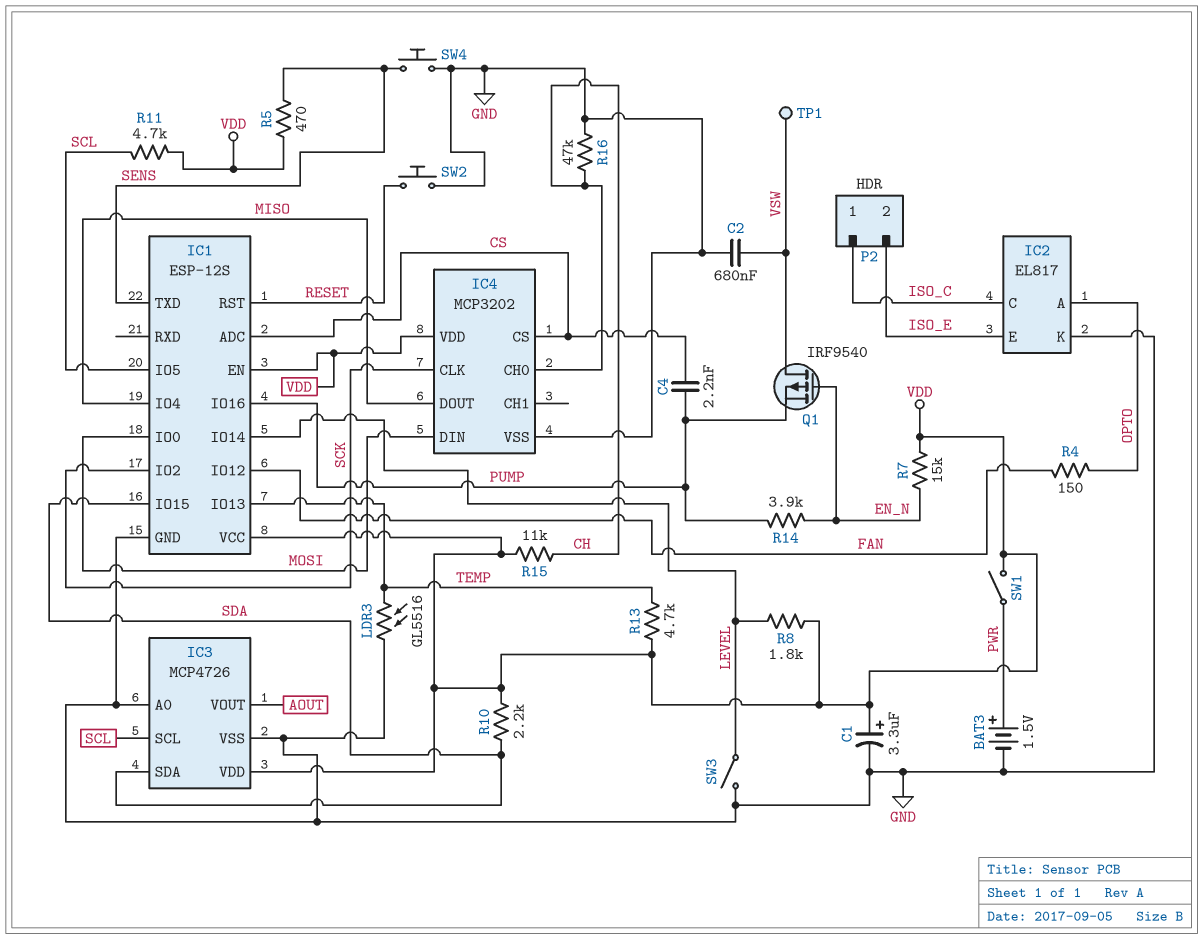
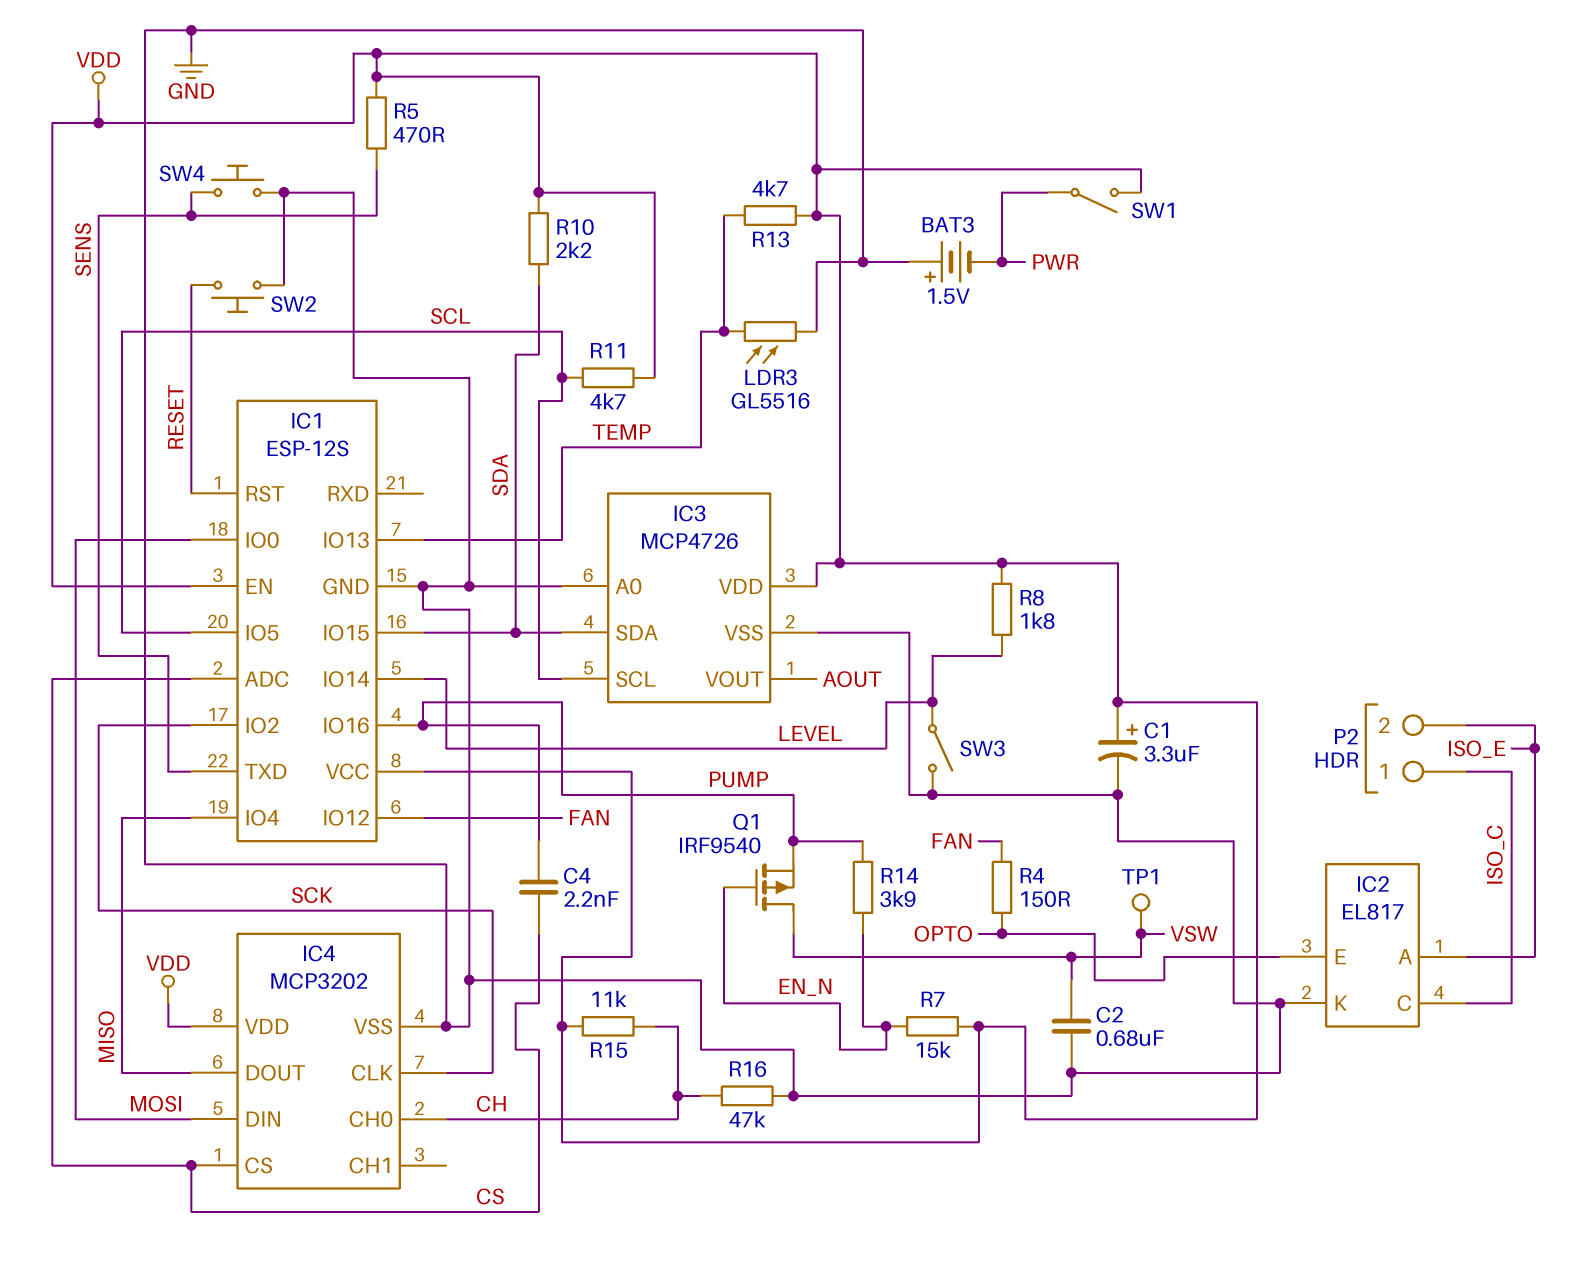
BAT3: 1.5V (plus PWR, minus GND) -> 1.5V (plus GND, minus PWR)
IC2 pin A: OPTO -> ISO_E
IC2 pin E: ISO_E -> OPTO

